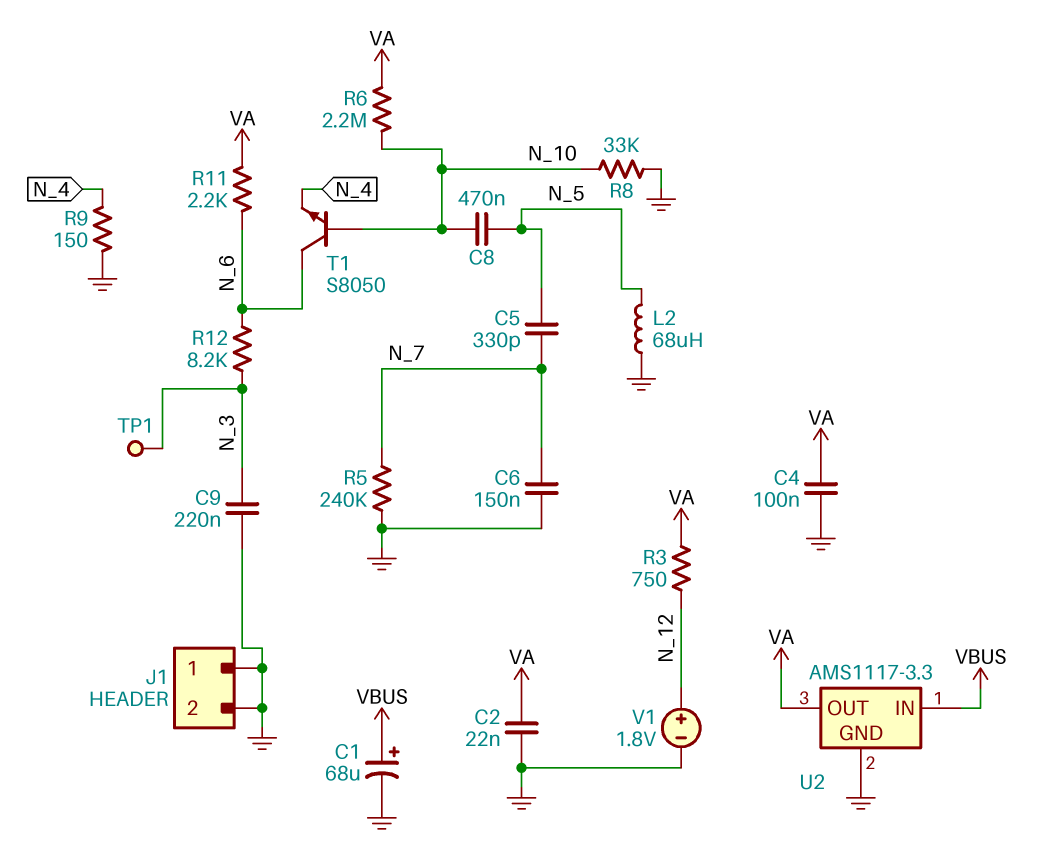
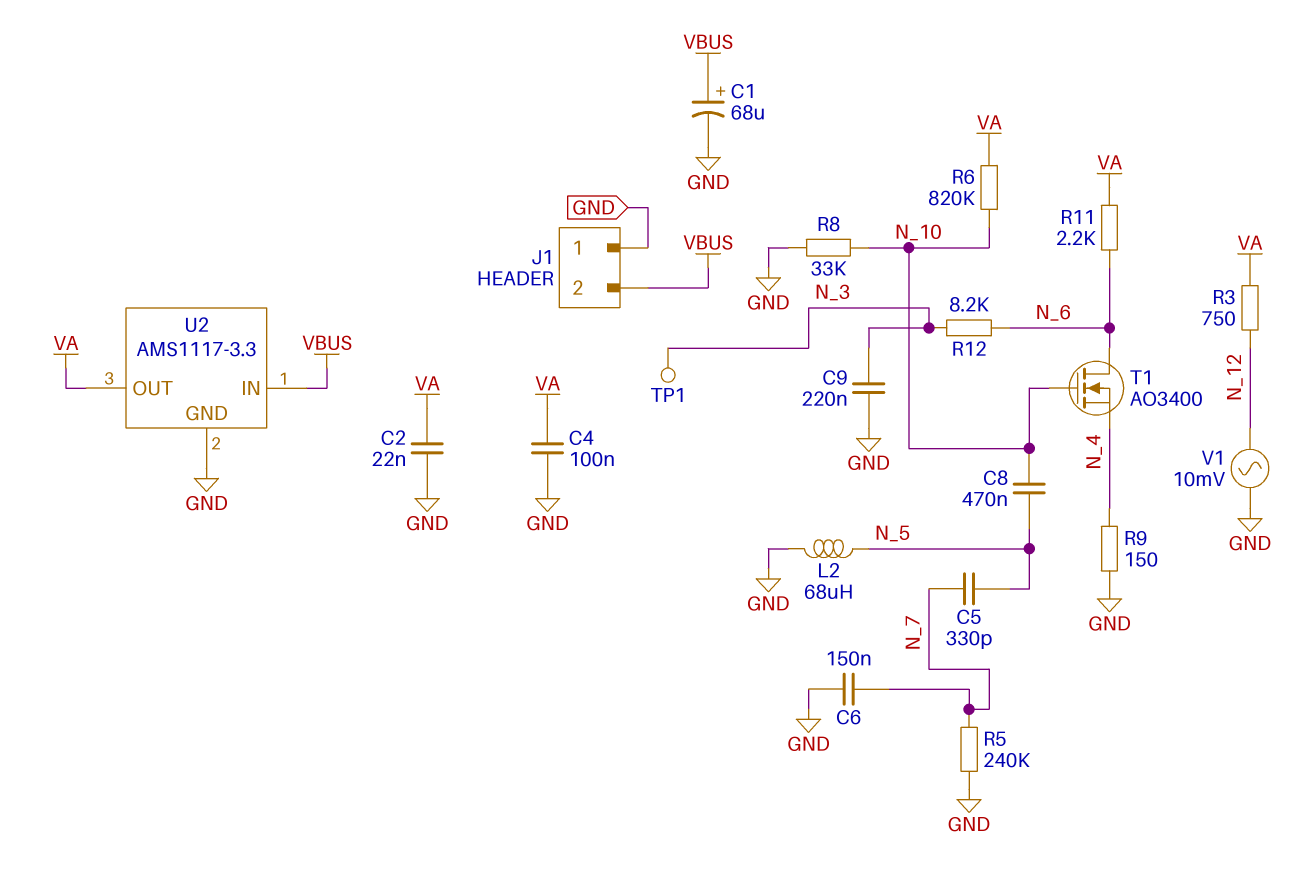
J1 pin 2: GND -> VBUS
R6: 2.2M (N_10, VA) -> 820k (N_10, VA)
T1: NPN S8050 (B N_10, C N_6, E N_4) -> NMOS AO3400 (G N_10, D N_6, S N_4)
V1: 1.8V (plus N_12, minus GND) -> AC 10mV (GND, N_12)

